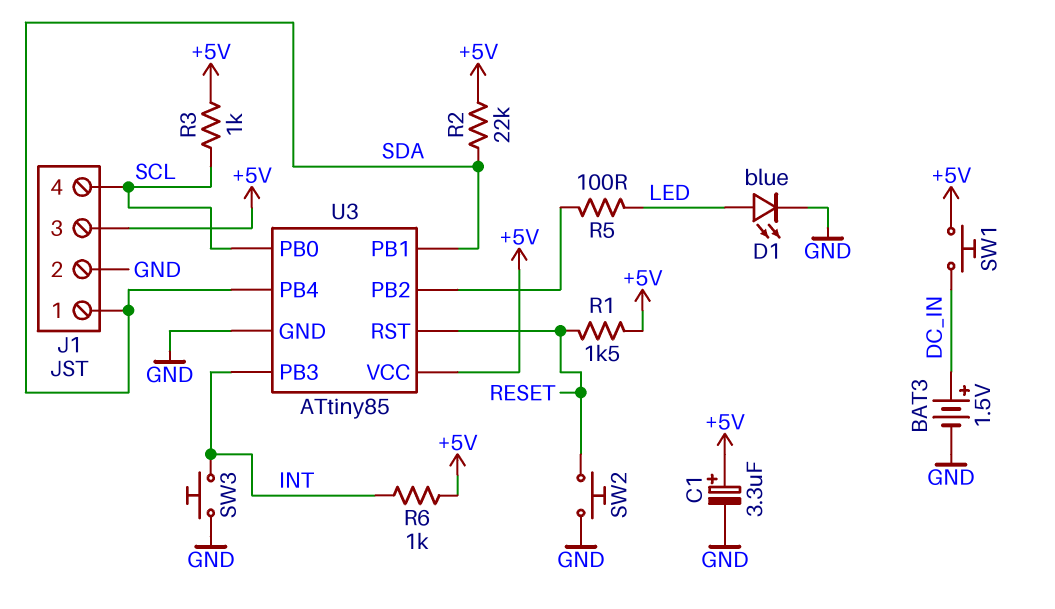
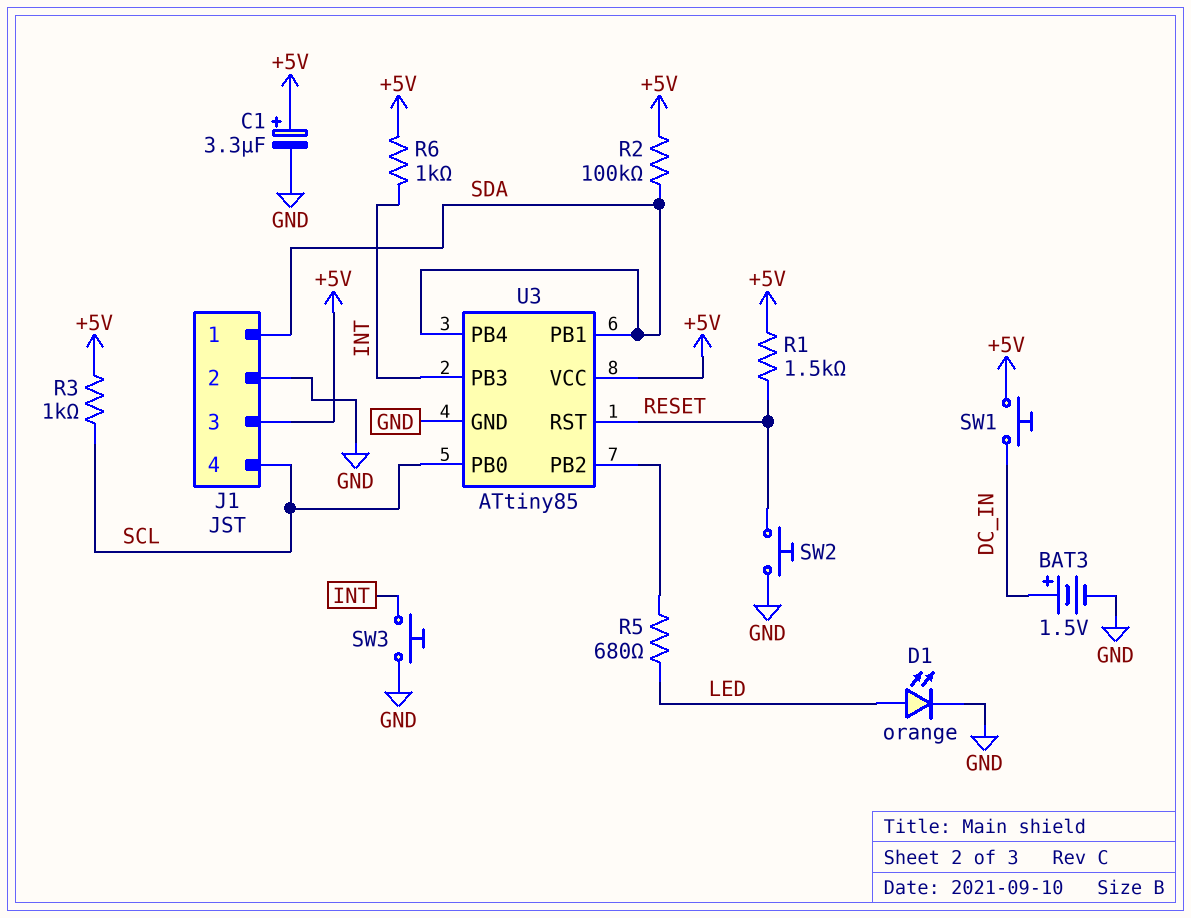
D1: LED blue (A LED, K GND) -> LED orange (A LED, K GND)
R2: 22k (+5V, SDA) -> 100k (+5V, SDA)
R5: 100 (LED, U3/PB2) -> 680 (LED, U3/PB2)

